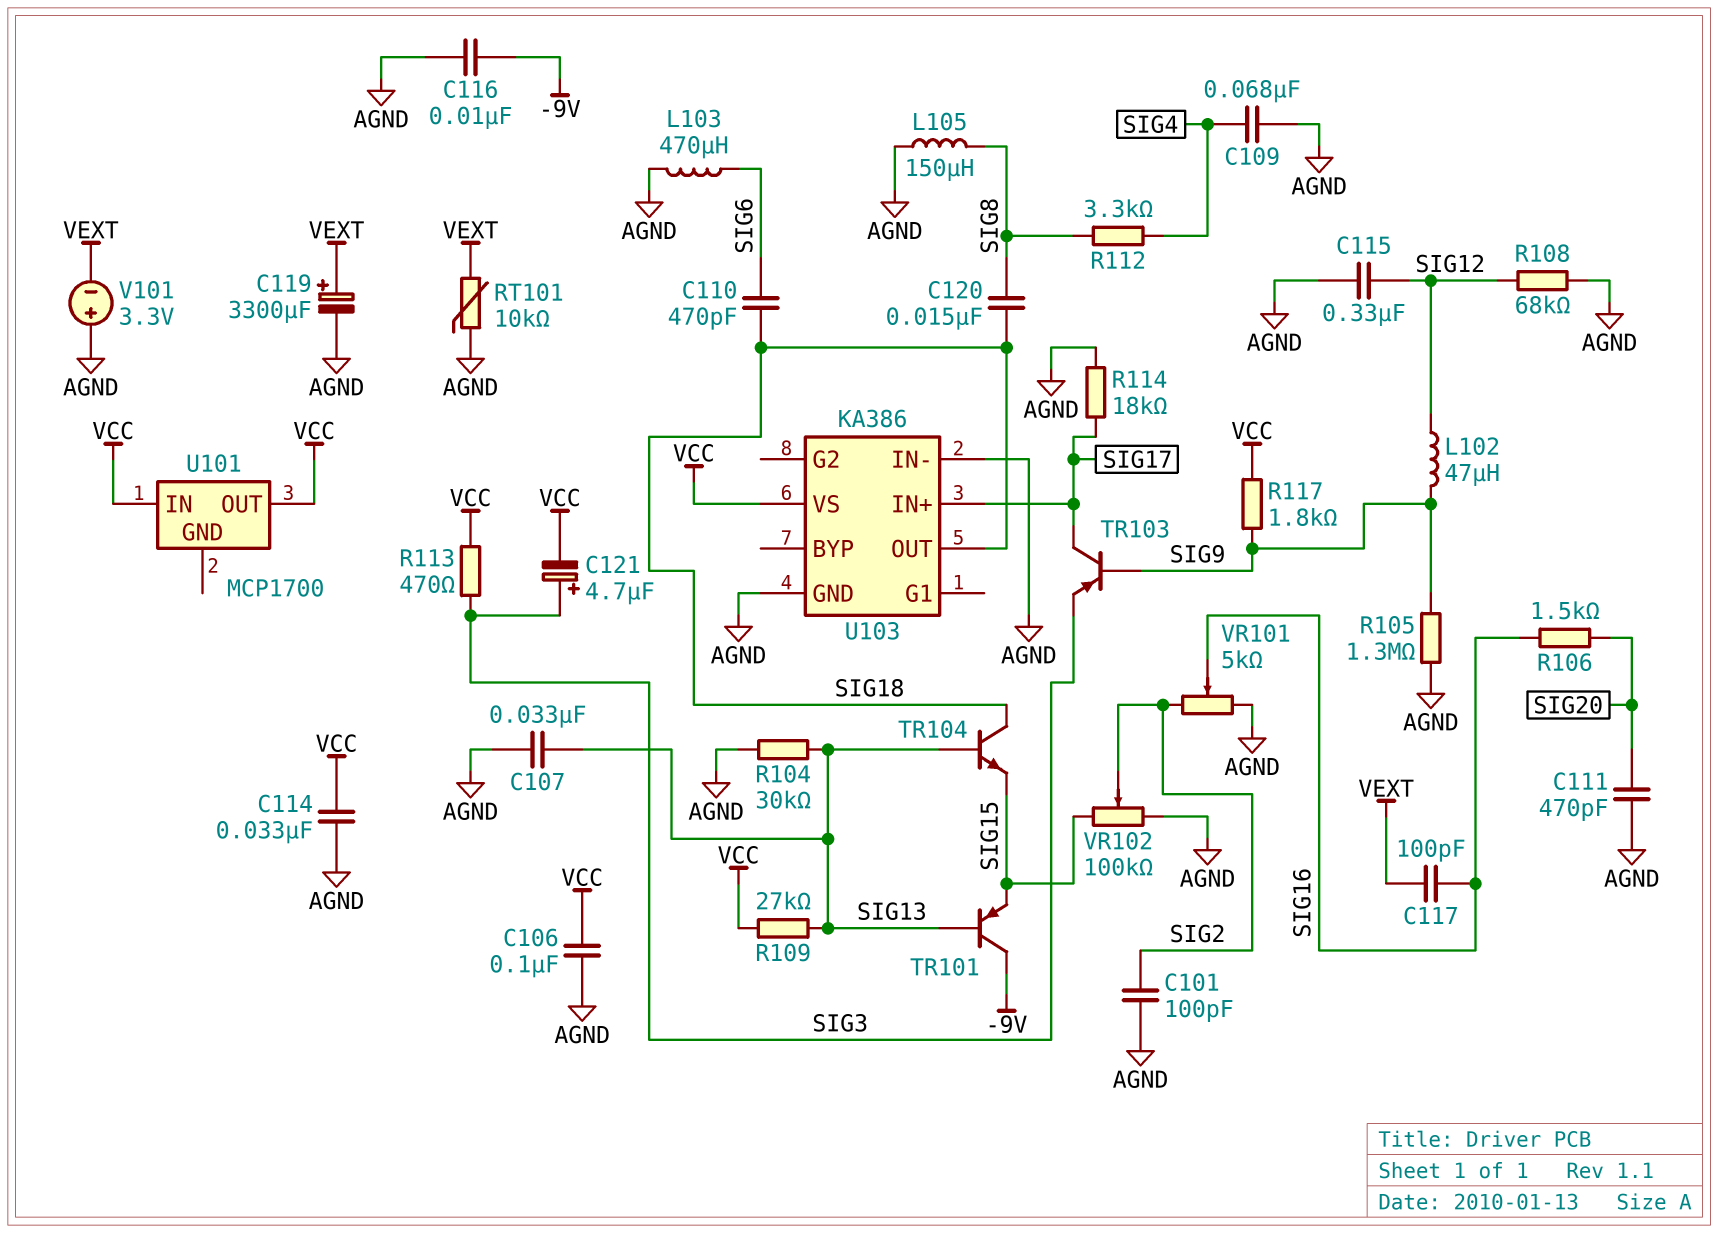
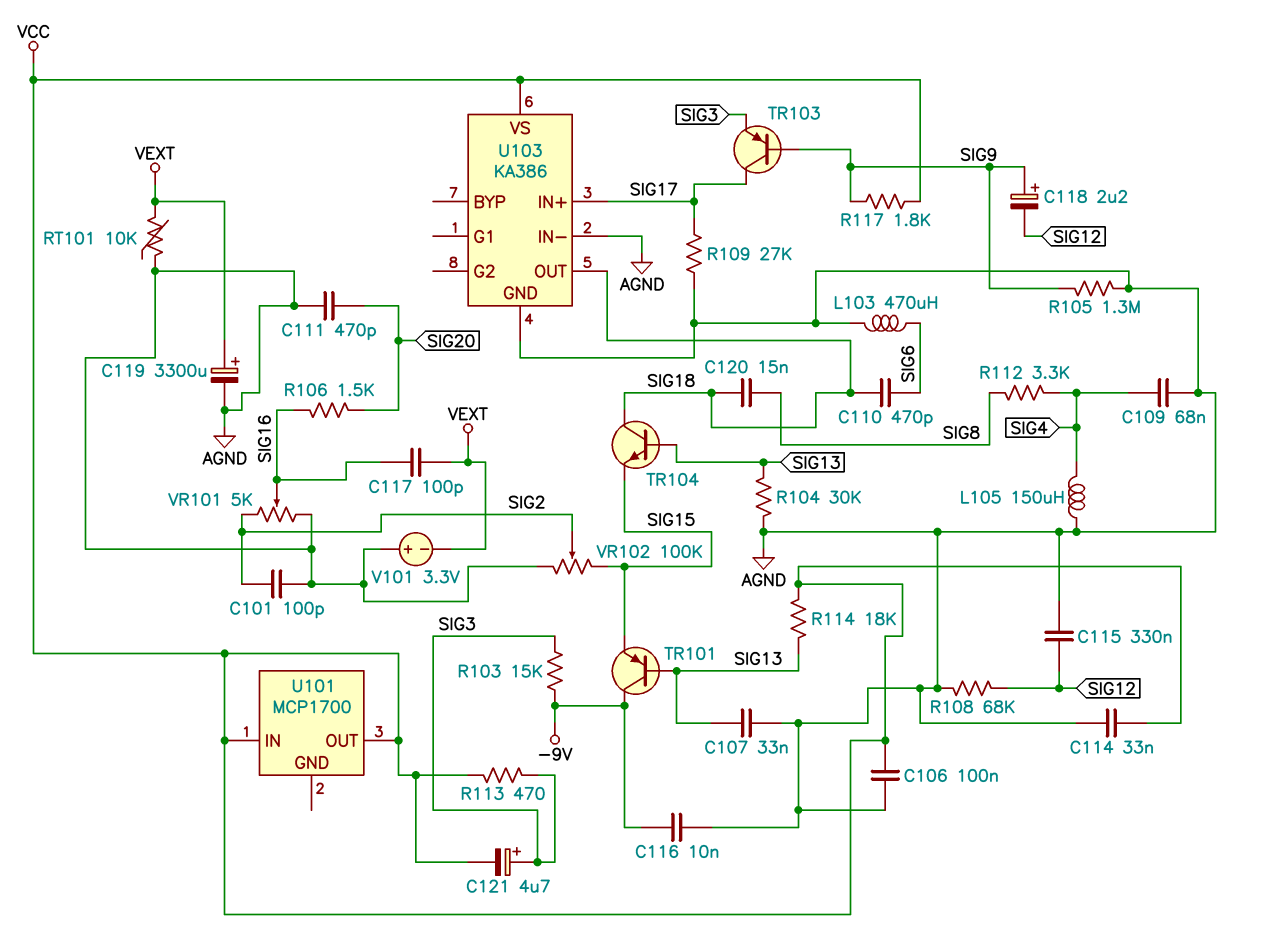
C118: none -> 2.2uF (plus SIG9, minus SIG12)
L102: 47uH (SIG9, SIG12) -> none
L105: 150uH (AGND, SIG8) -> 150uH (AGND, SIG4)
R103: none -> 15k (-9V, SIG3)
R109: 27k (SIG13, VCC) -> 27k (AGND, SIG17)
R114: 18k (AGND, SIG17) -> 18k (SIG13, VCC)

